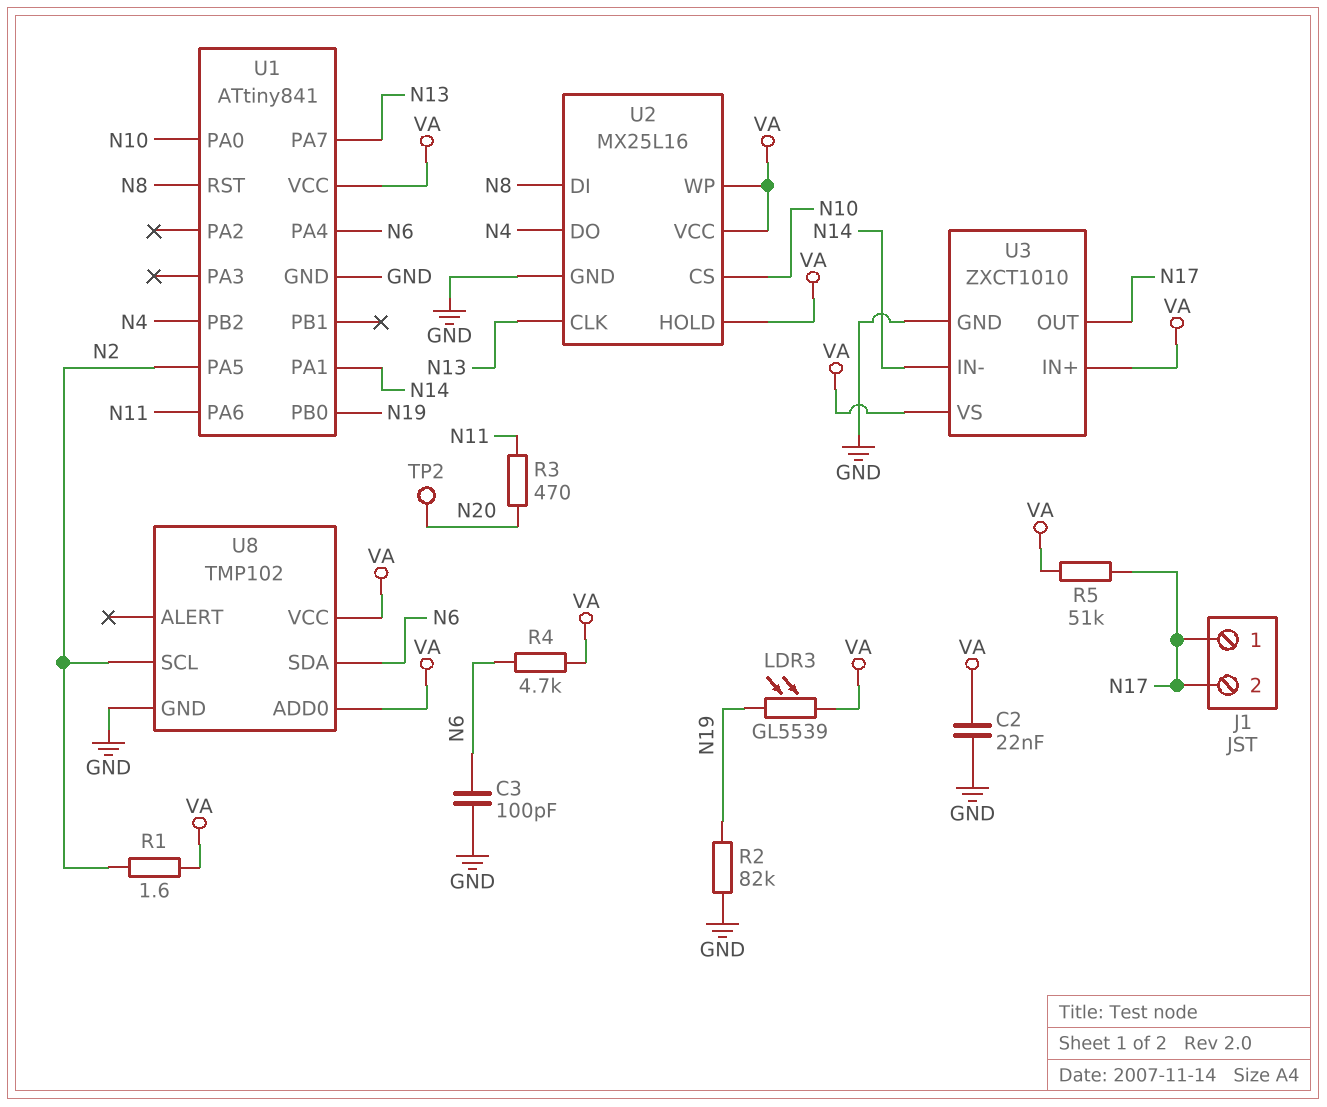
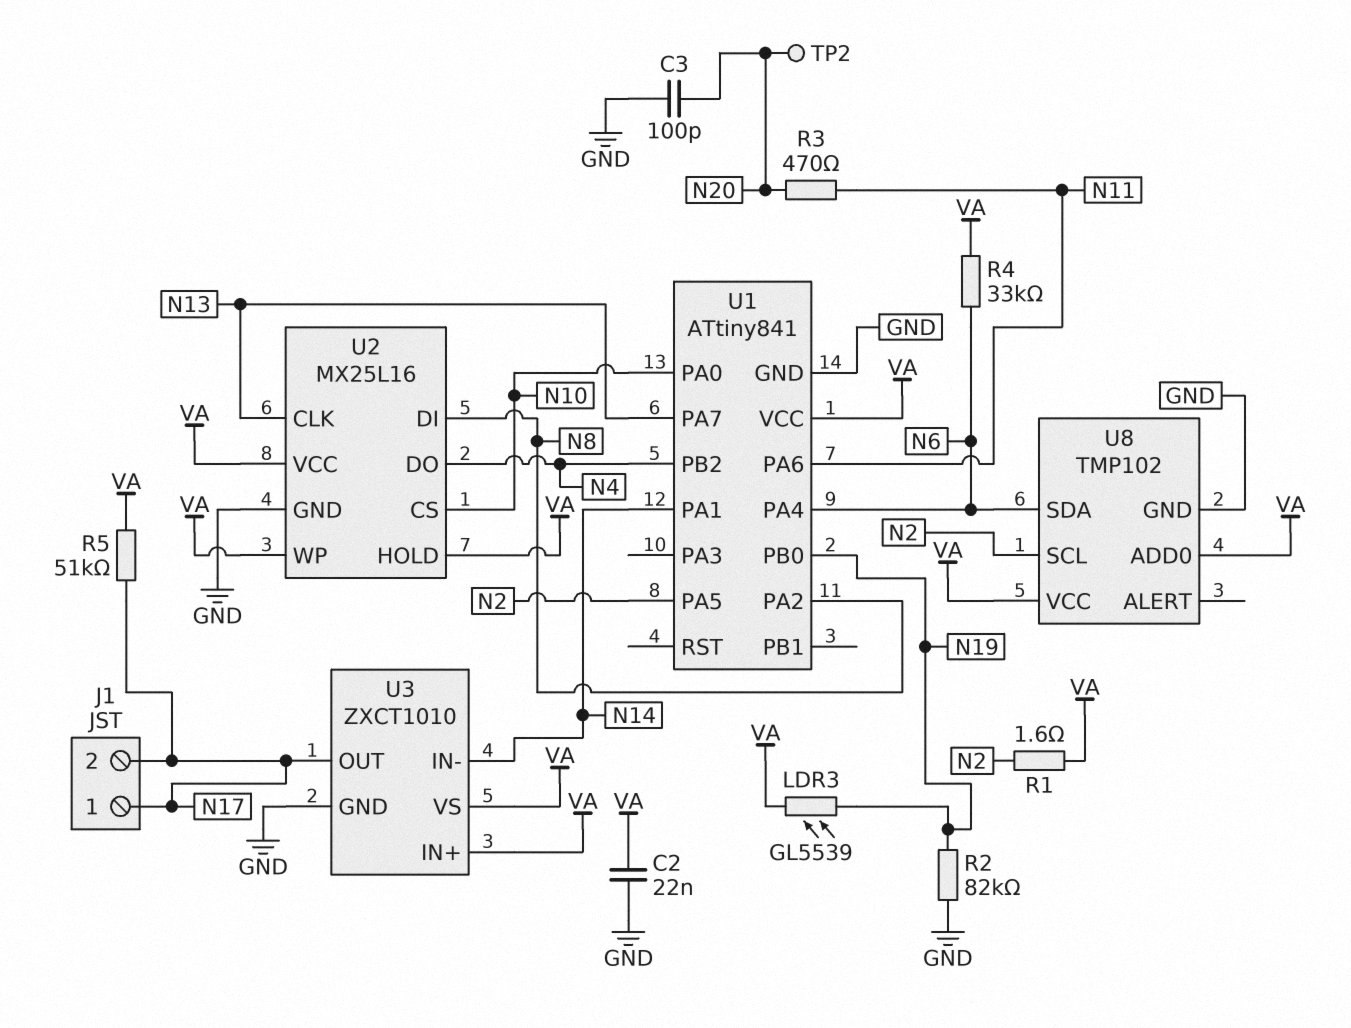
C3: 100pF (GND, N6) -> 100pF (GND, N20)
R4: 4.7k (N6, VA) -> 33k (N6, VA)
U1 pin PA2: none -> N8
U1 pin RST: N8 -> none

